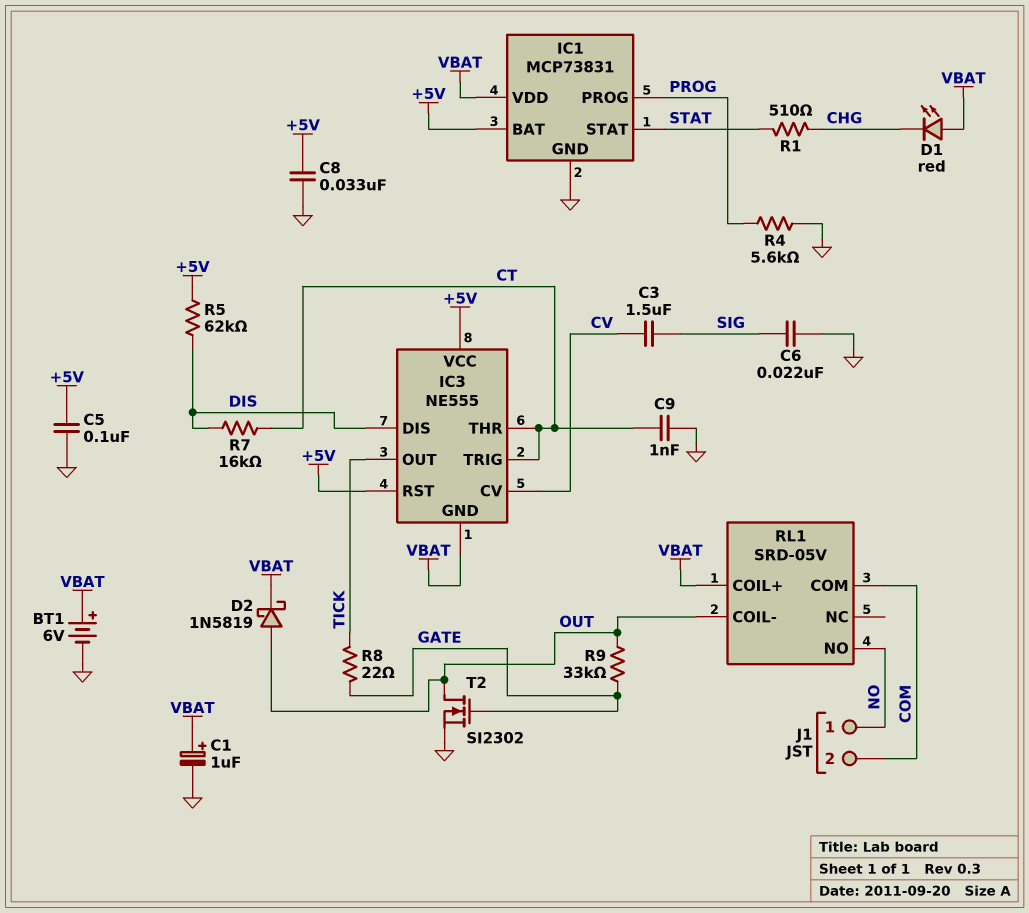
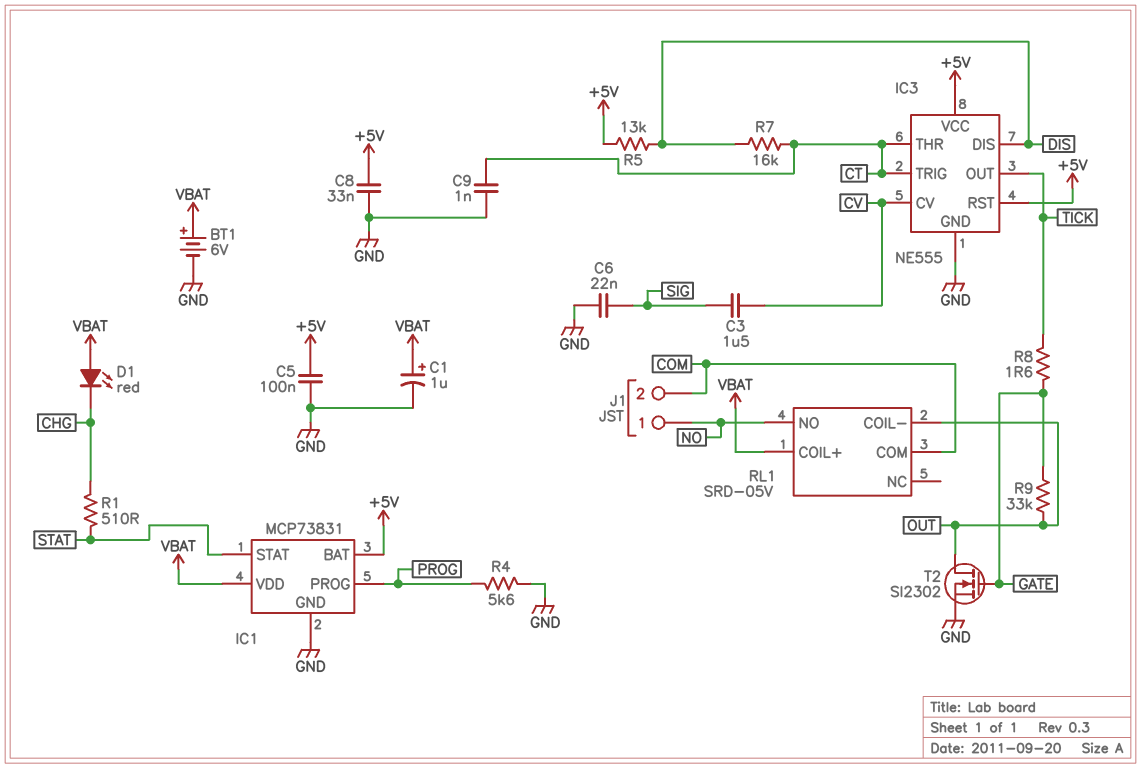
D2: schottky 1N5819 (A OUT, K VBAT) -> none
IC3 pin GND: VBAT -> GND
R5: 62k (+5V, DIS) -> 13k (+5V, DIS)
R8: 22 (GATE, TICK) -> 1.6 (GATE, TICK)

